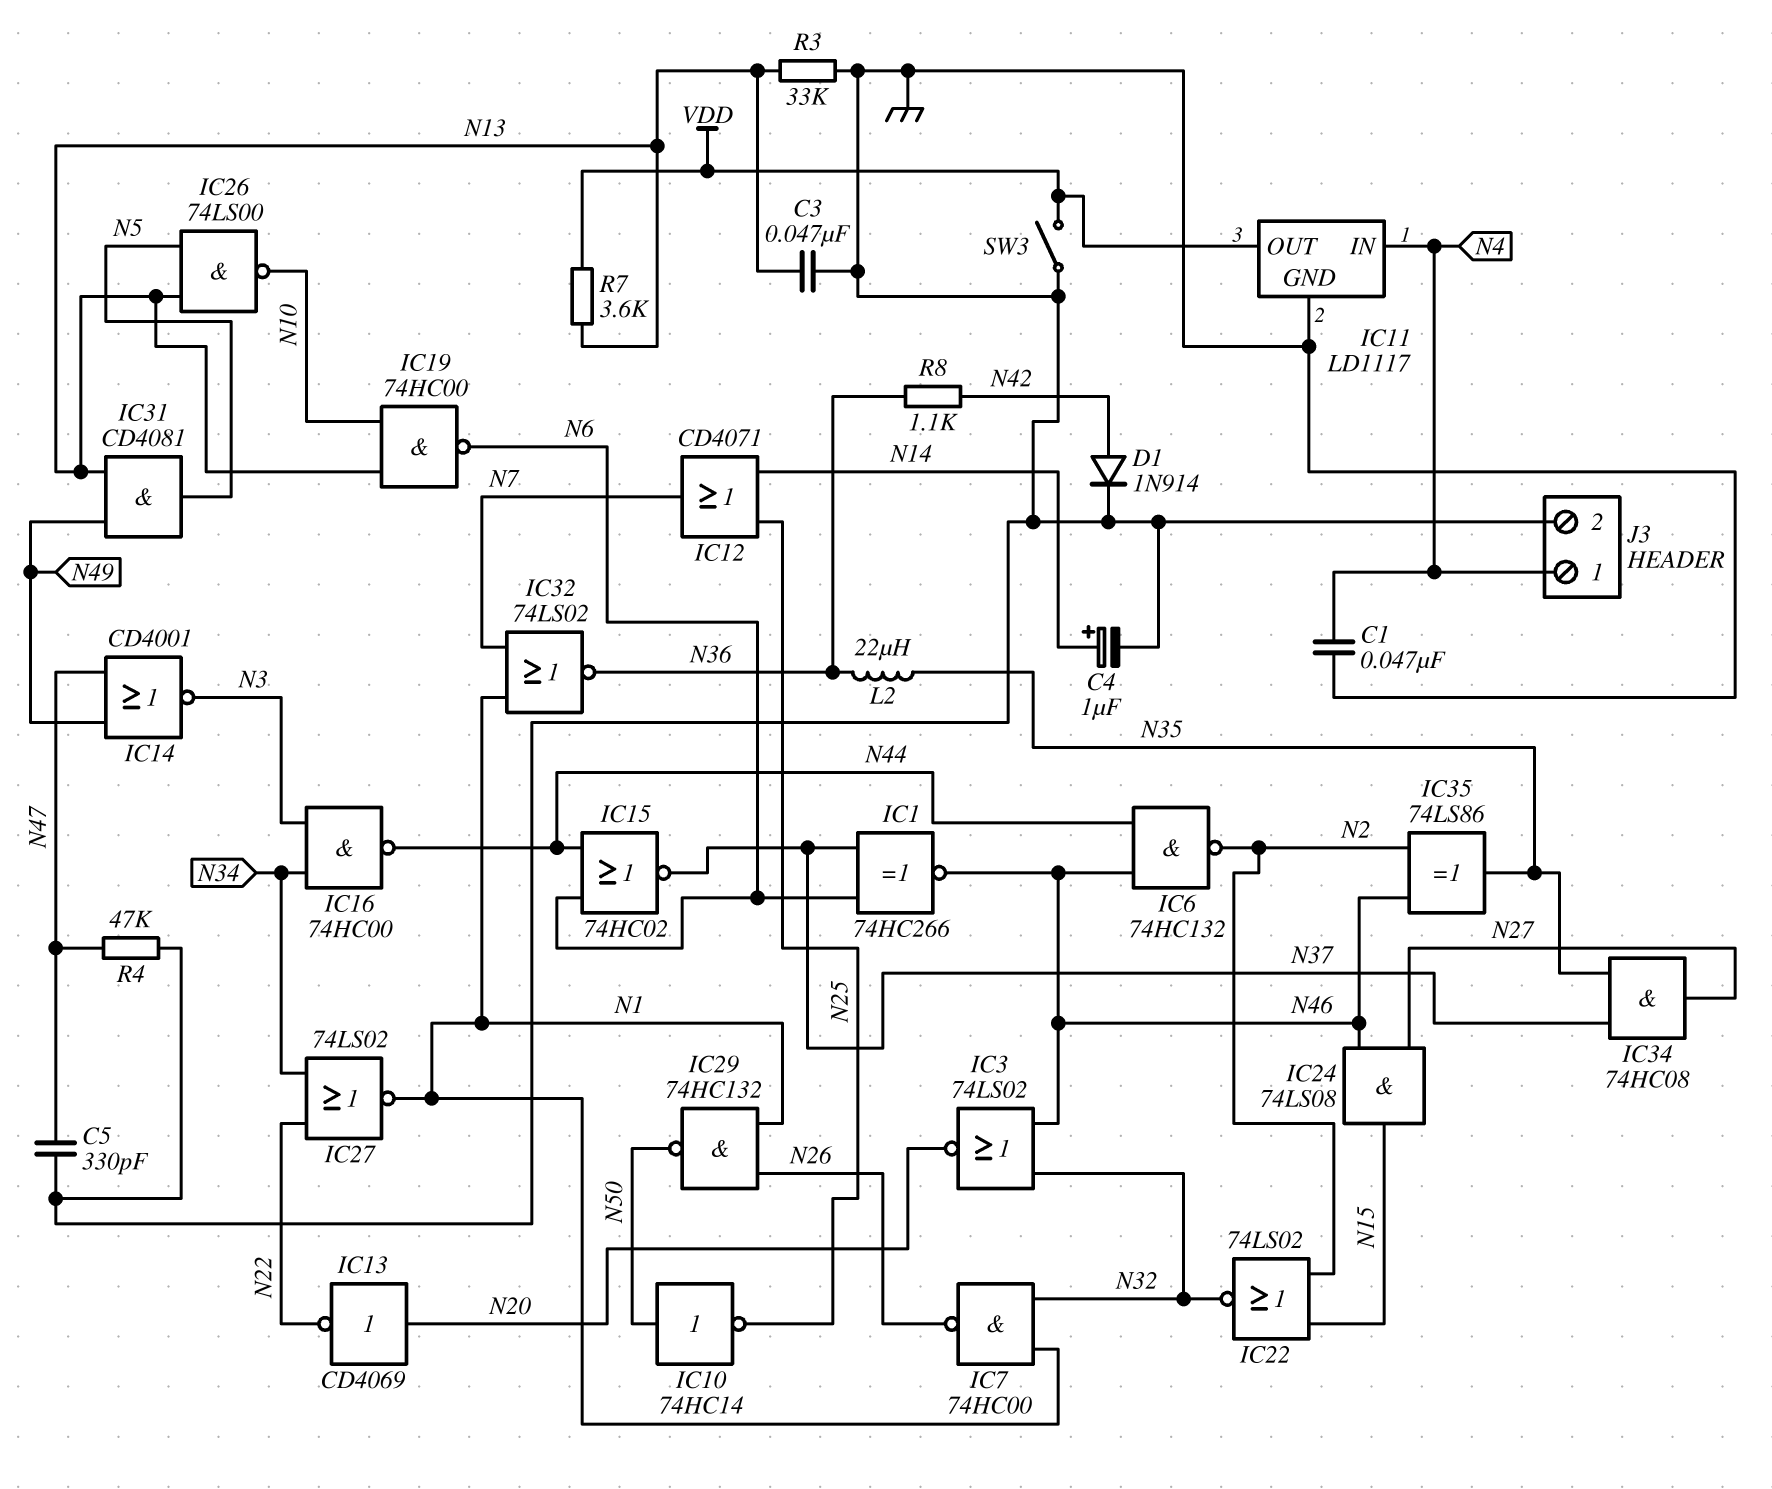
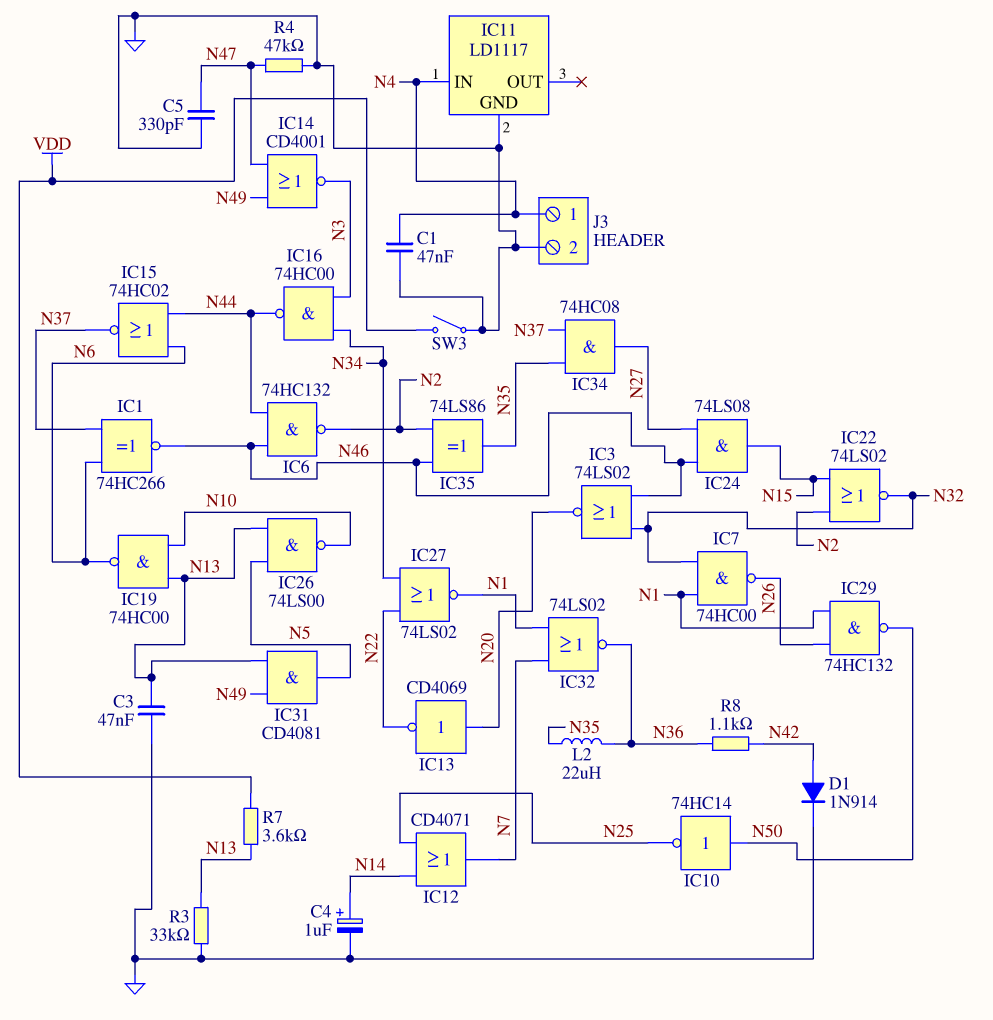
IC11 pin OUT: VDD -> none

